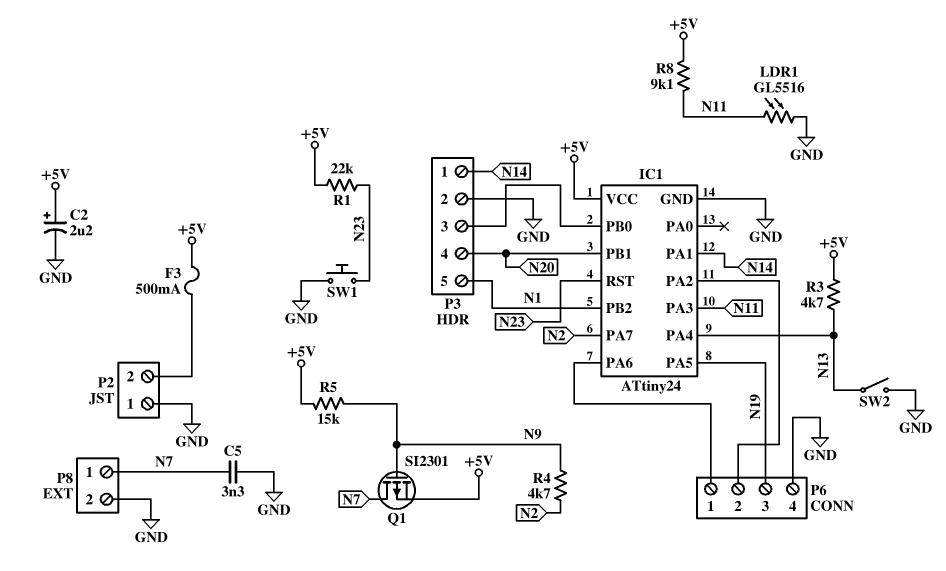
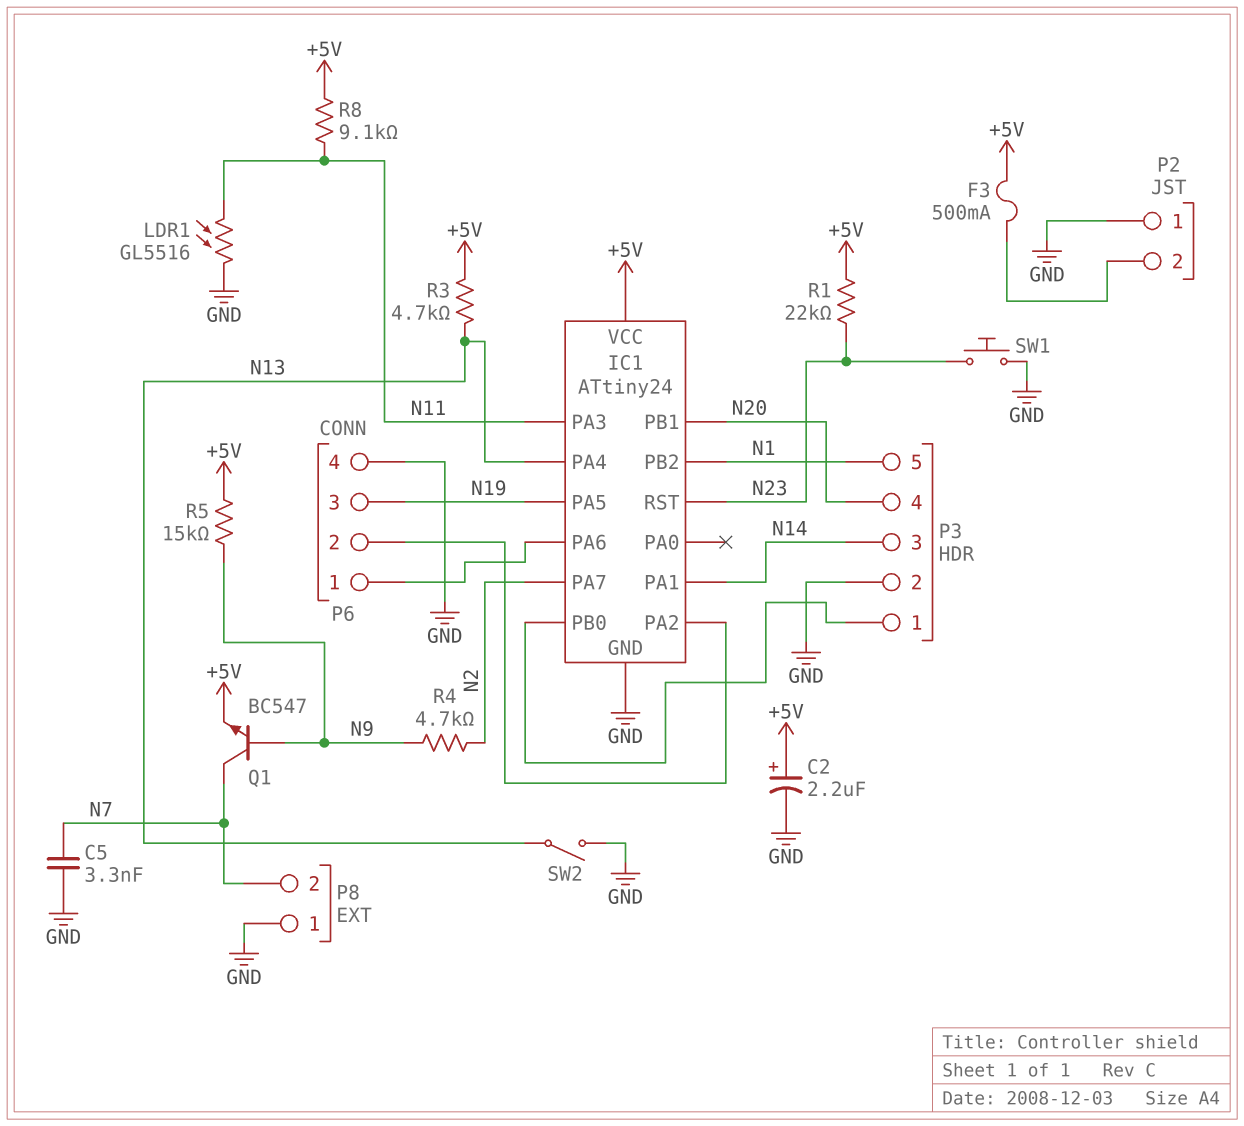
P3 pin 1: N14 -> IC1/PB0
P3 pin 3: IC1/PB0 -> N14
P8 pin 1: N7 -> GND
P8 pin 2: GND -> N7
Q1: PMOS SI2301 (G N9, D N7, S +5V) -> NPN BC547 (B N9, C N7, E +5V)

